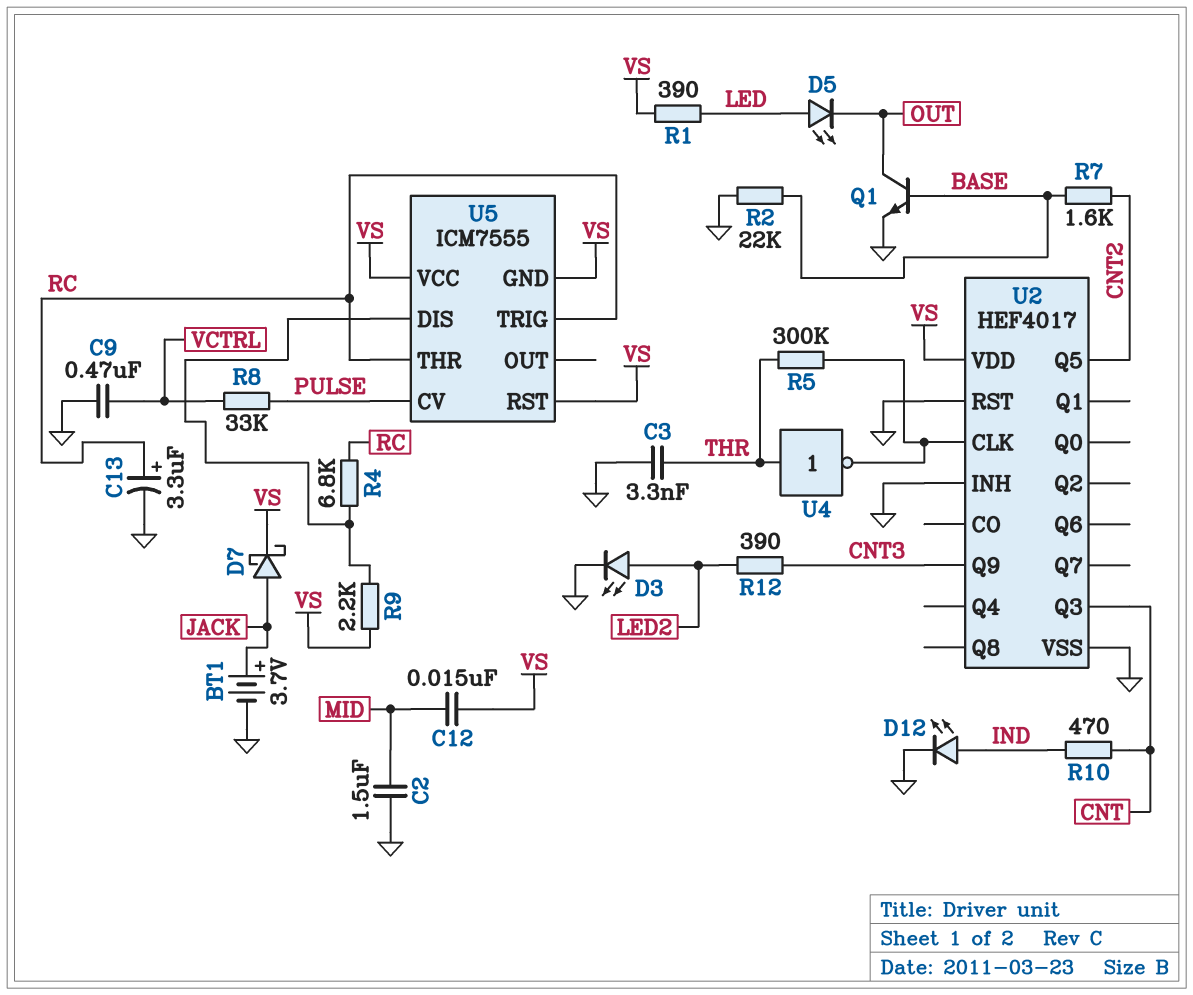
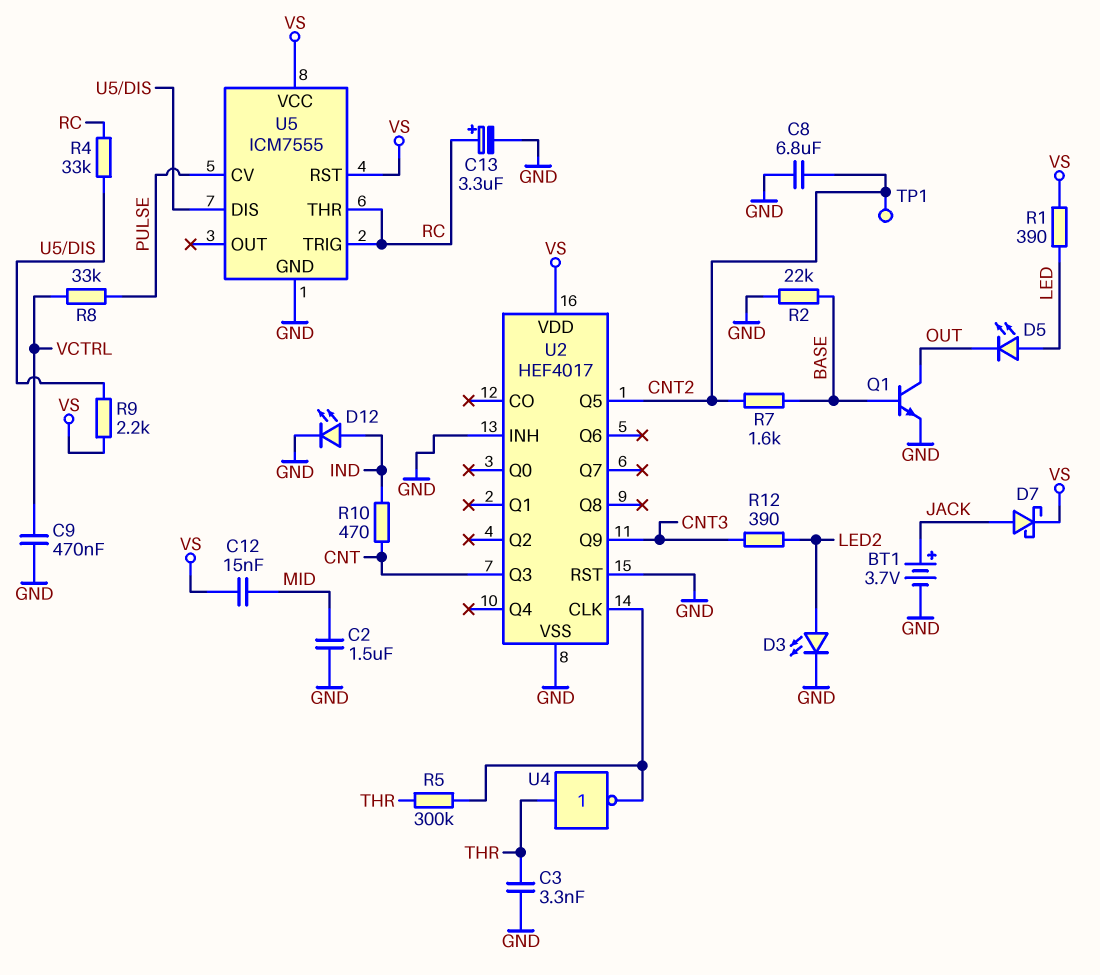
C8: none -> 6.8uF (CNT2, GND)
R4: 6.8k (RC, U5/DIS) -> 33k (RC, U5/DIS)
TP1: none -> test point (CNT2)
U5 pin GND: VS -> GND

